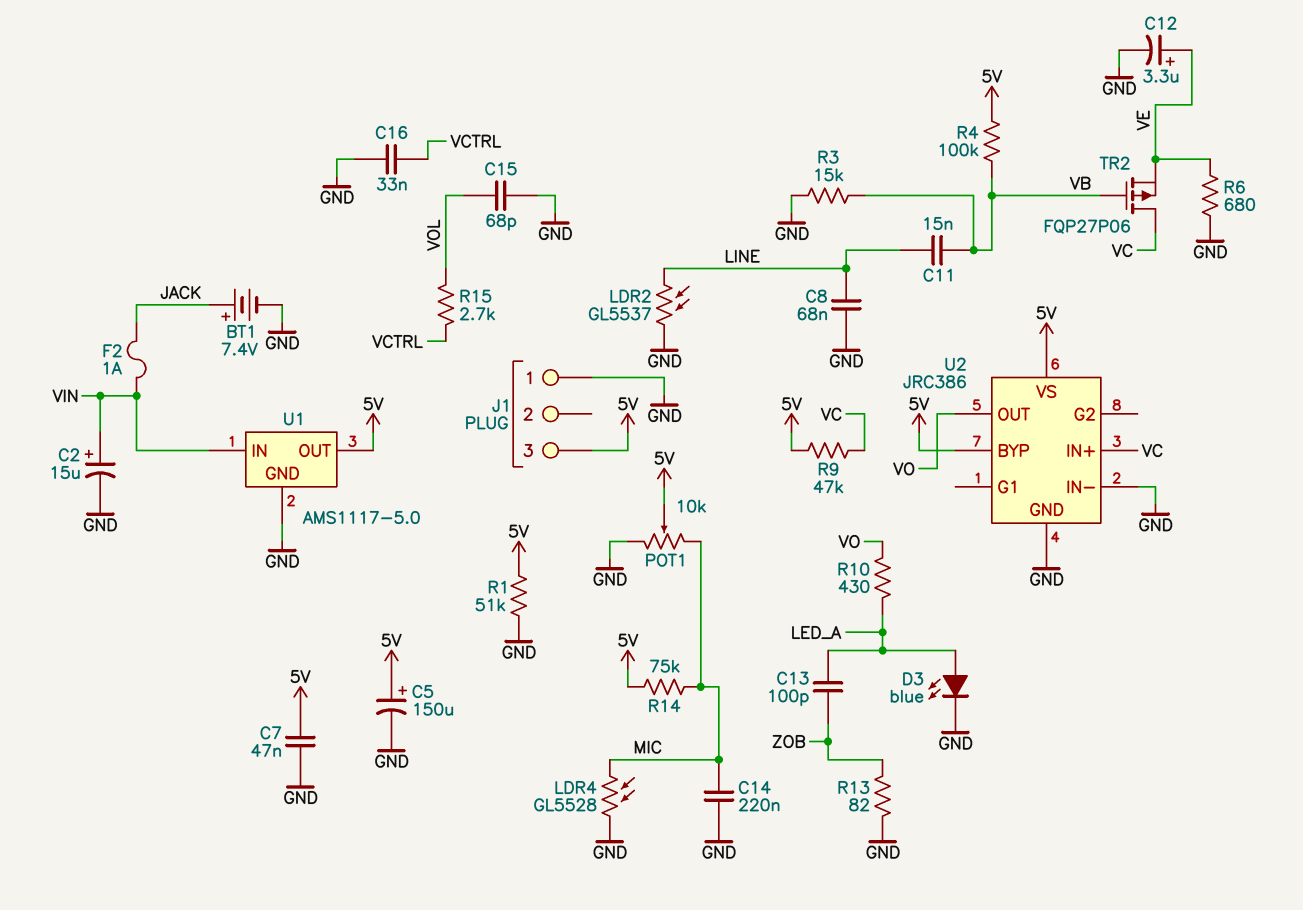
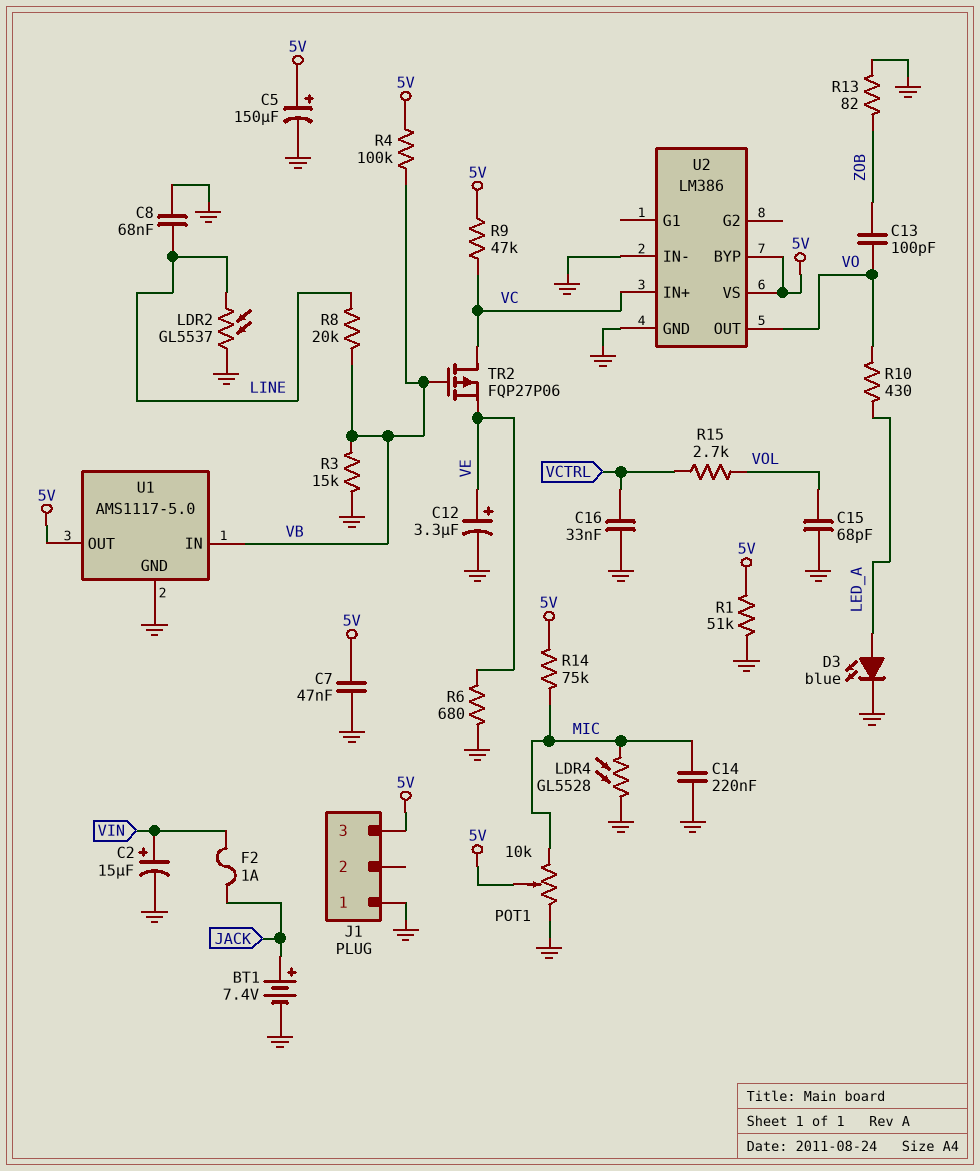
C11: 15nF (LINE, VB) -> none
C13: 100pF (LED_A, ZOB) -> 100pF (VO, ZOB)
R8: none -> 20k (LINE, VB)
U1 pin IN: VIN -> VB
U2: JRC386 -> LM386

